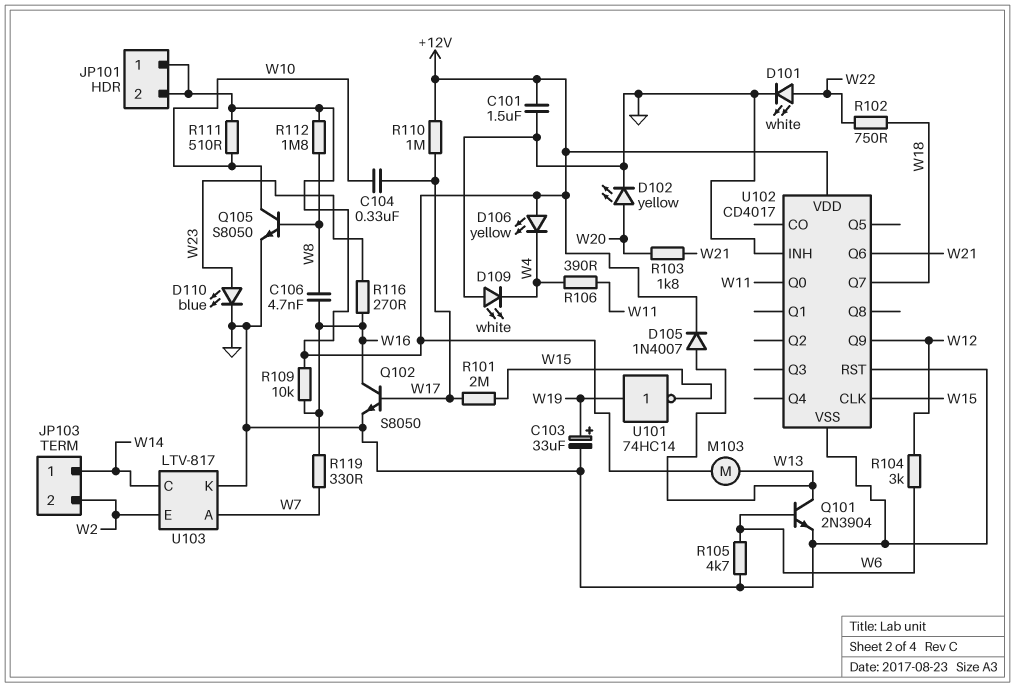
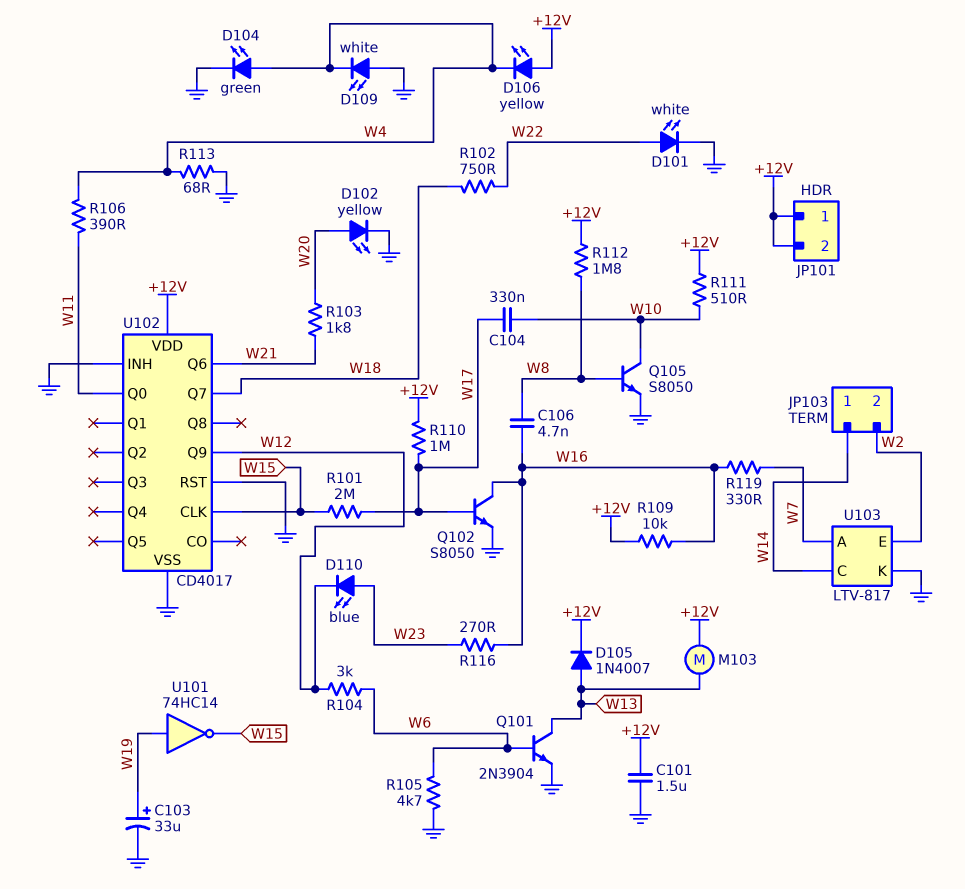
D104: none -> LED green (A W4, K GND)
D110: LED blue (A W23, K GND) -> LED blue (A W23, K W12)
R113: none -> 68 (GND, W4)

